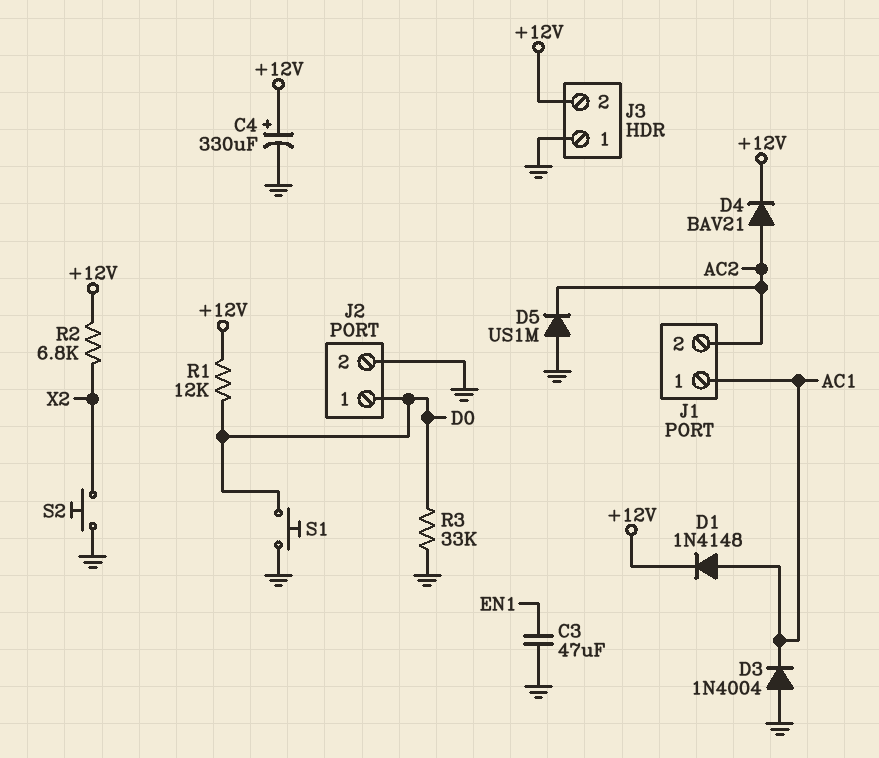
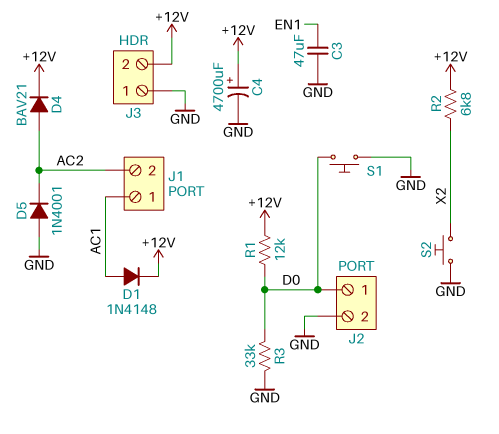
C4: 330uF (plus +12V, minus GND) -> 4700uF (plus +12V, minus GND)
D3: diode 1N4004 (A GND, K AC1) -> none
D5: diode US1M (A GND, K AC2) -> diode 1N4001 (A GND, K AC2)

